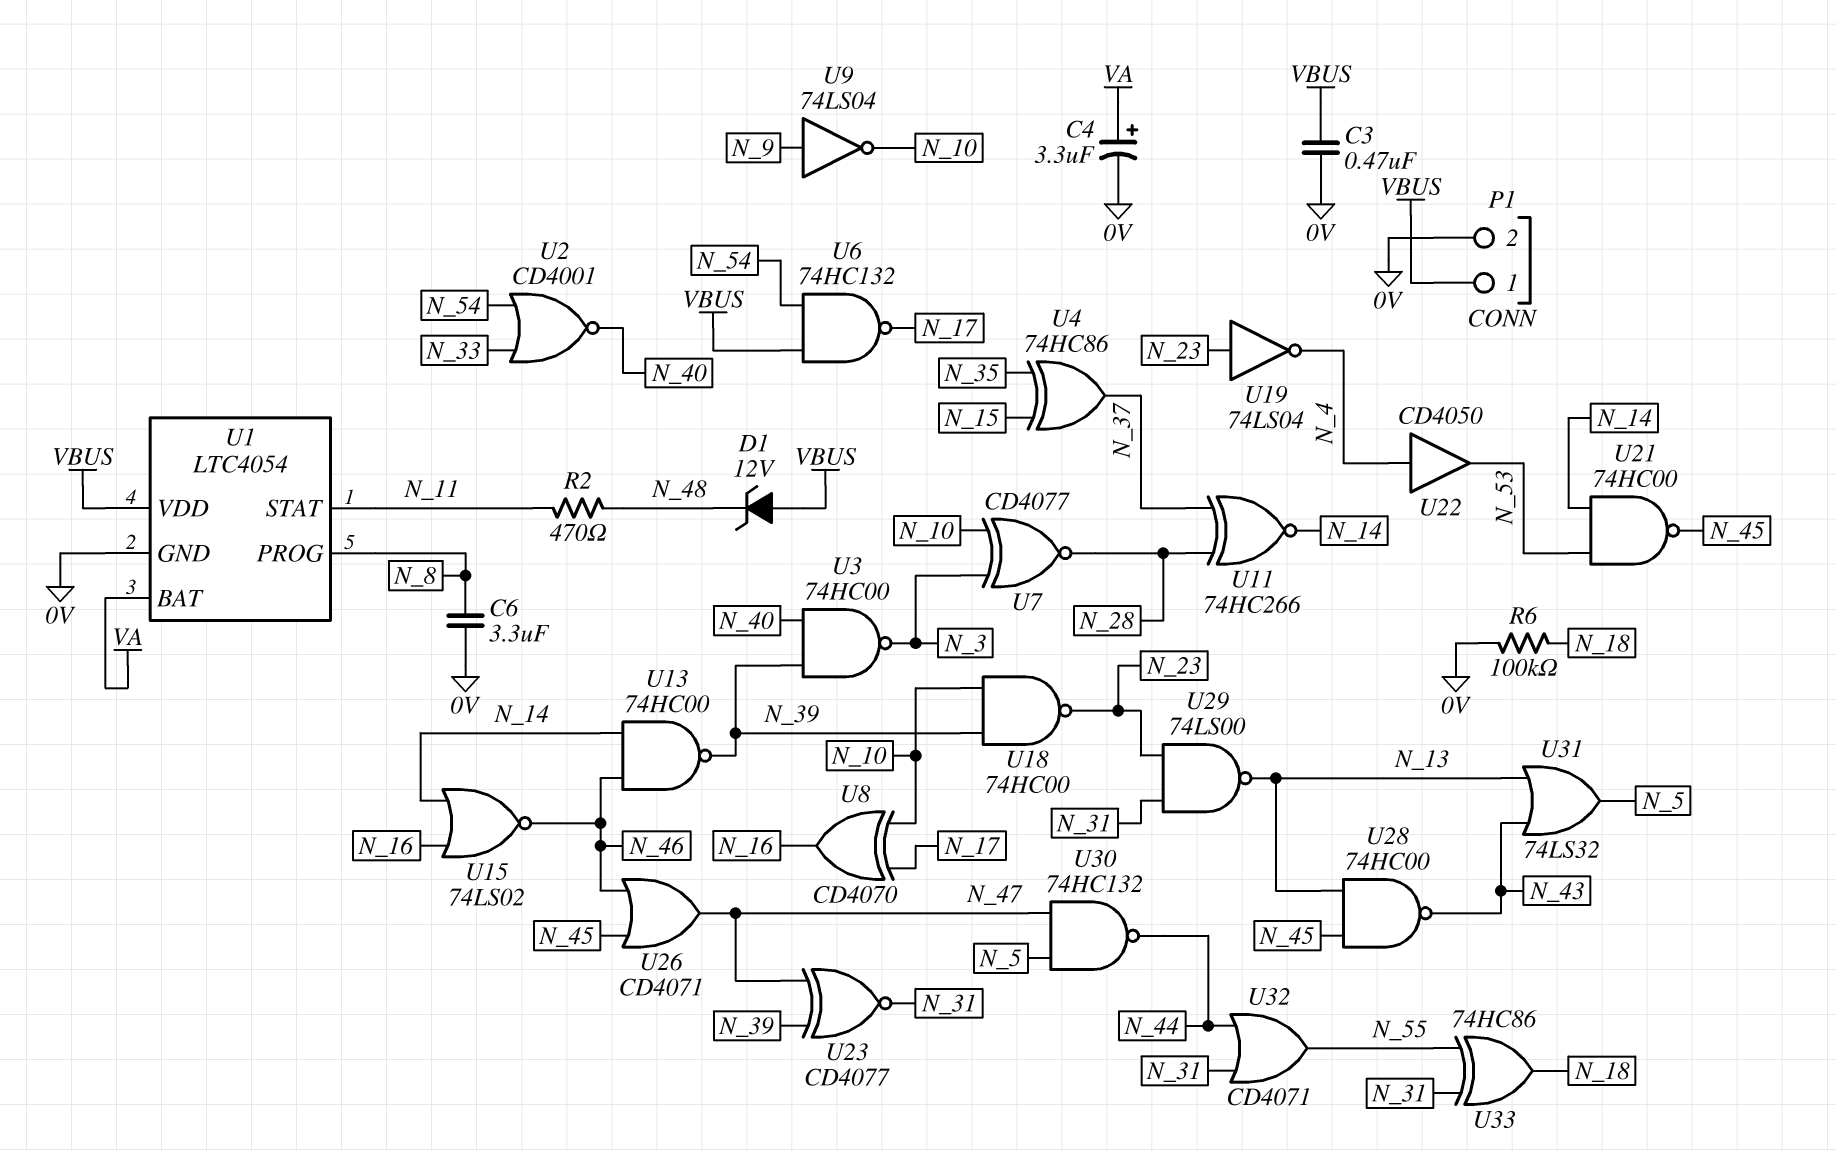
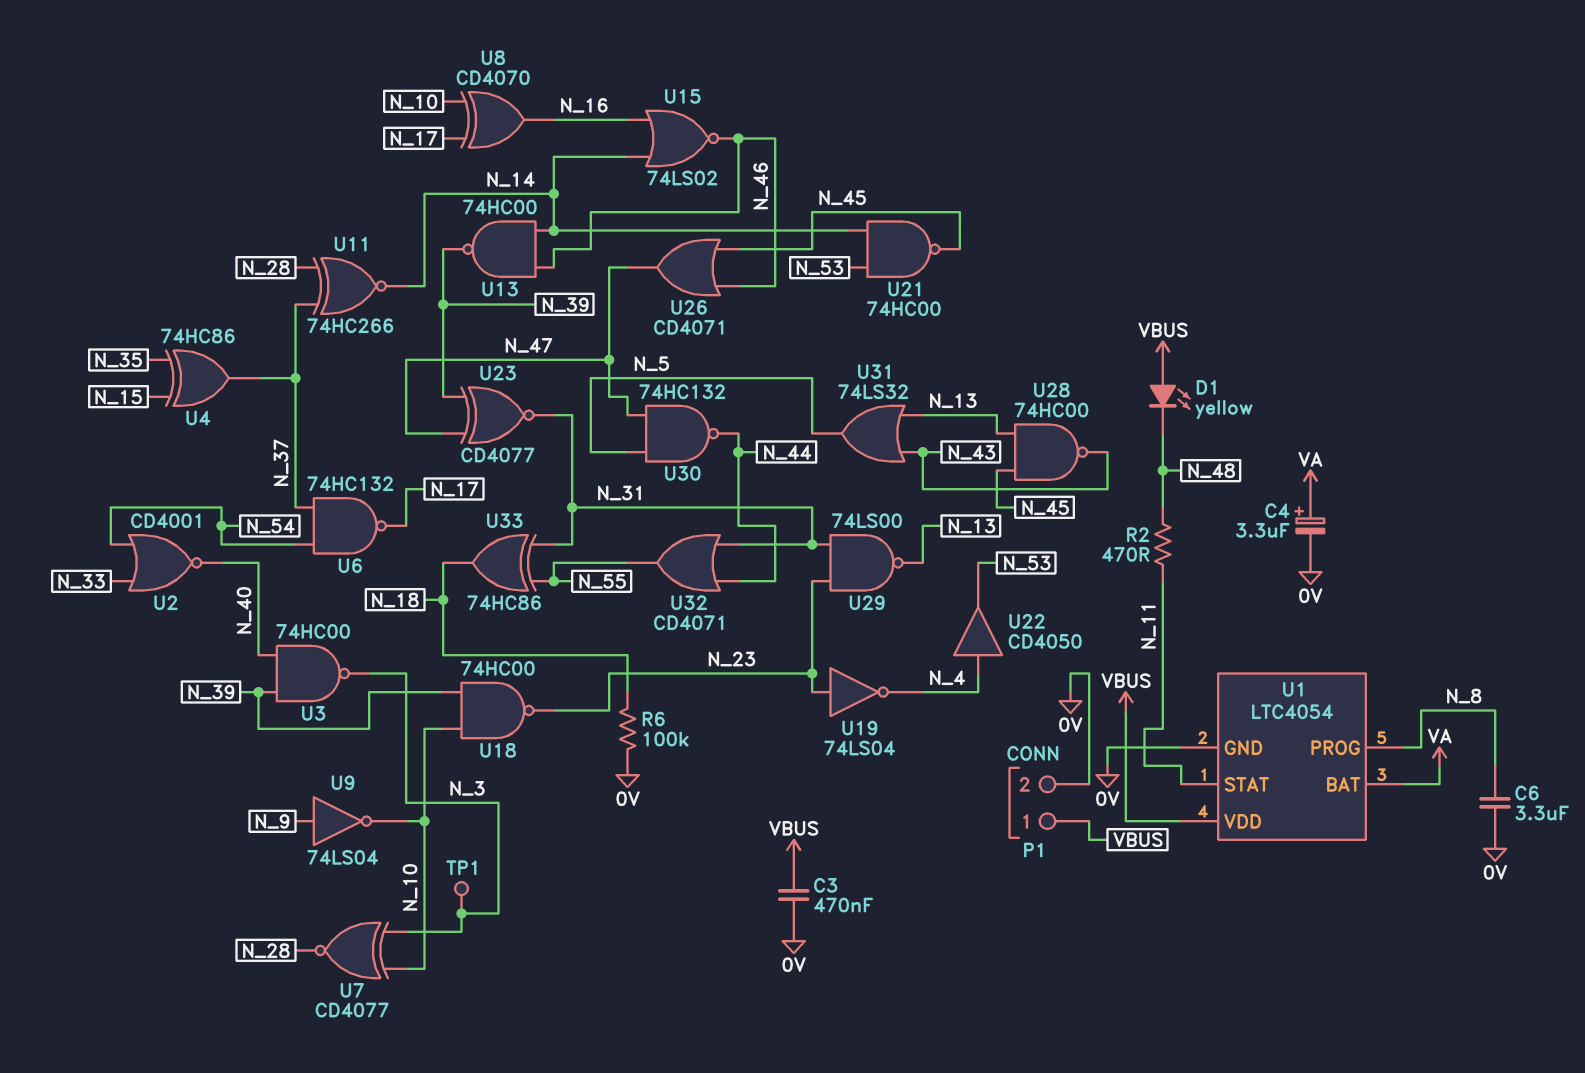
D1: zener 12V (A VBUS, K N_48) -> LED yellow (A VBUS, K N_48)
TP1: none -> test point (N_3)
U6: NAND 74HC132 (in N_54, in VBUS, out N_17) -> NAND 74HC132 (in N_37, in N_54, out N_17)

